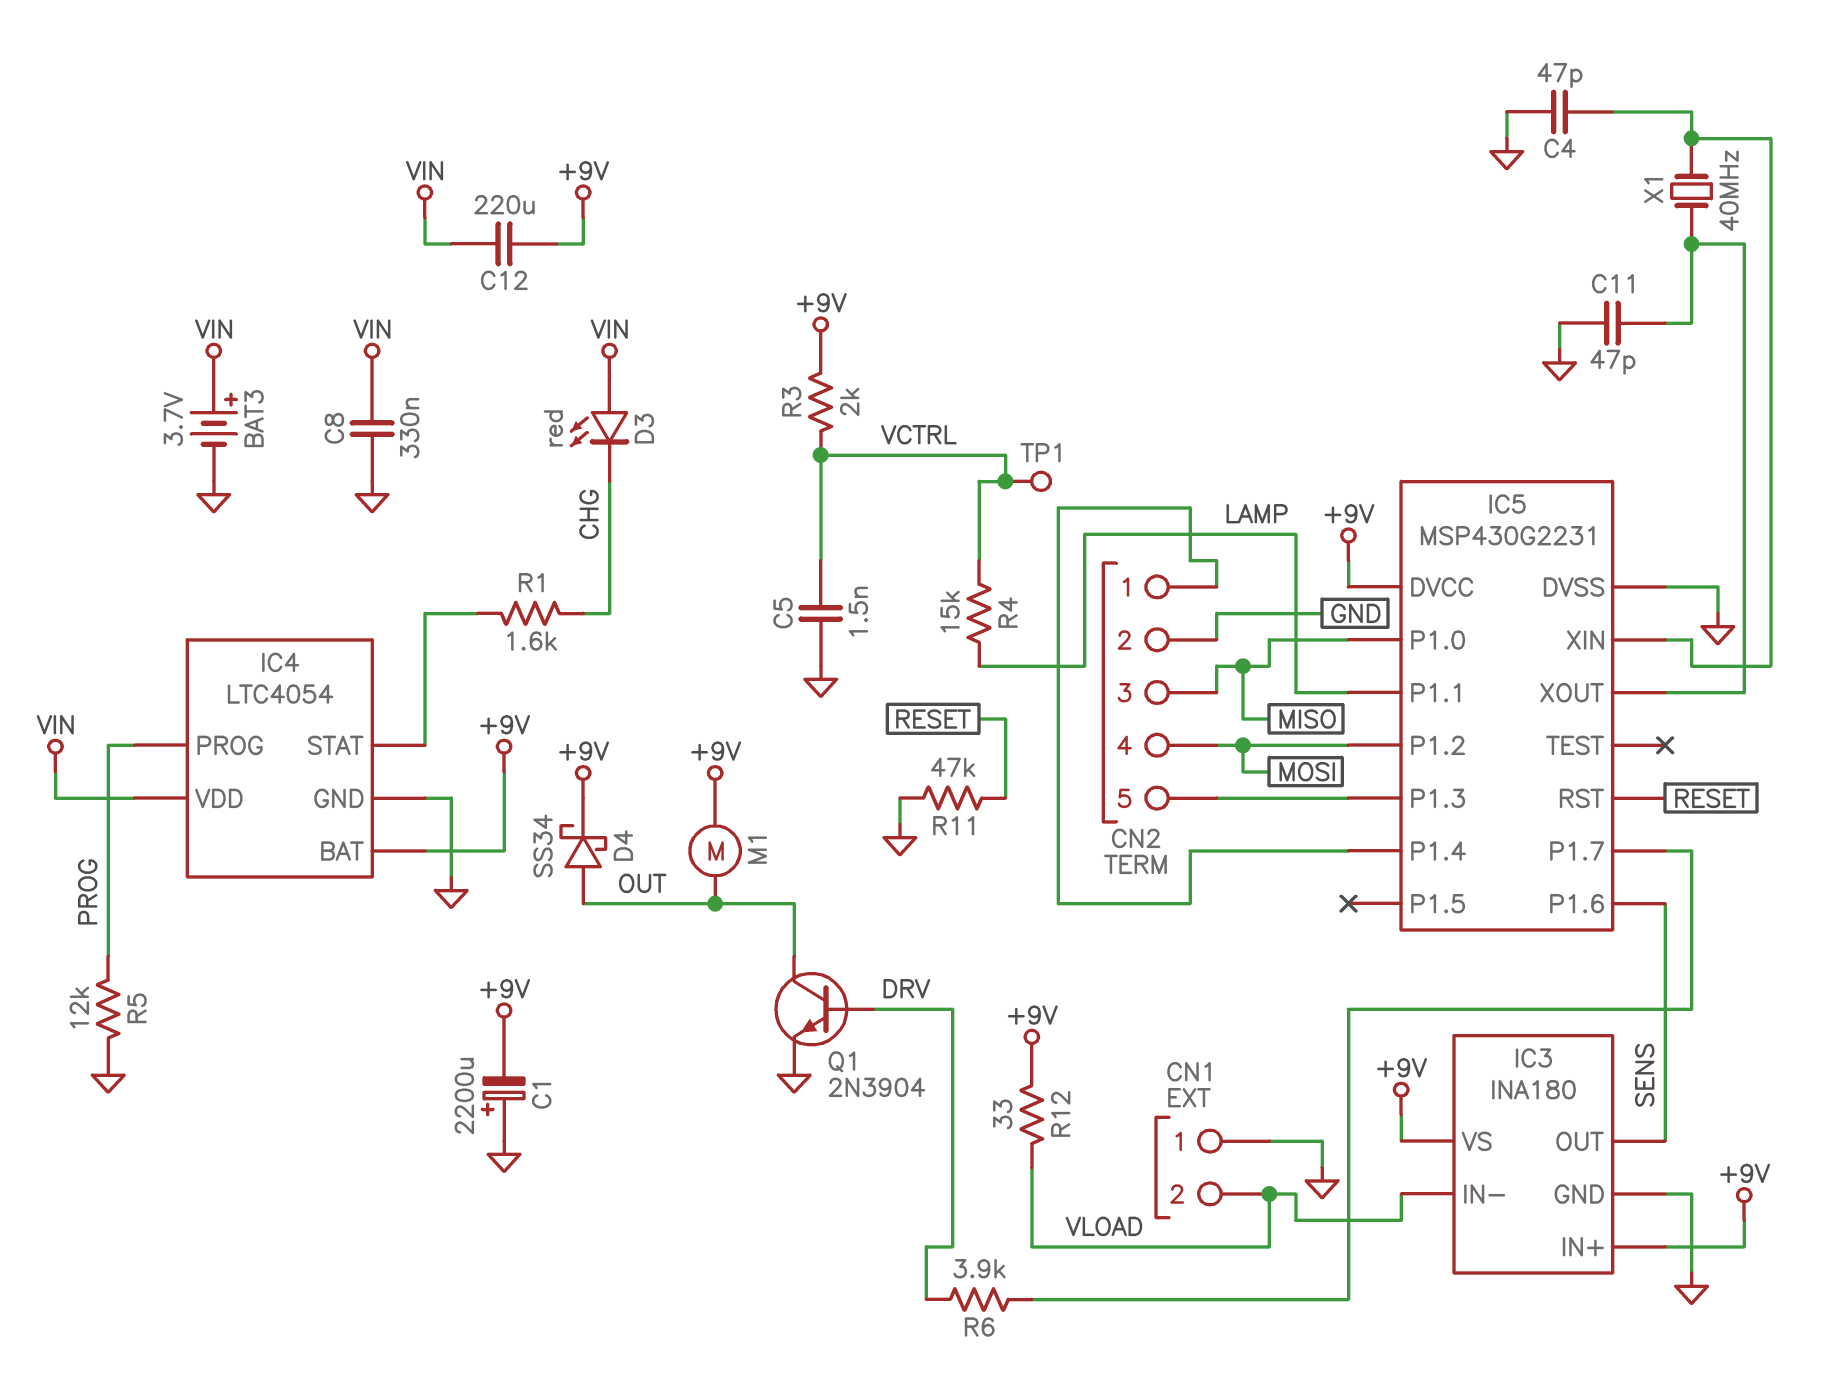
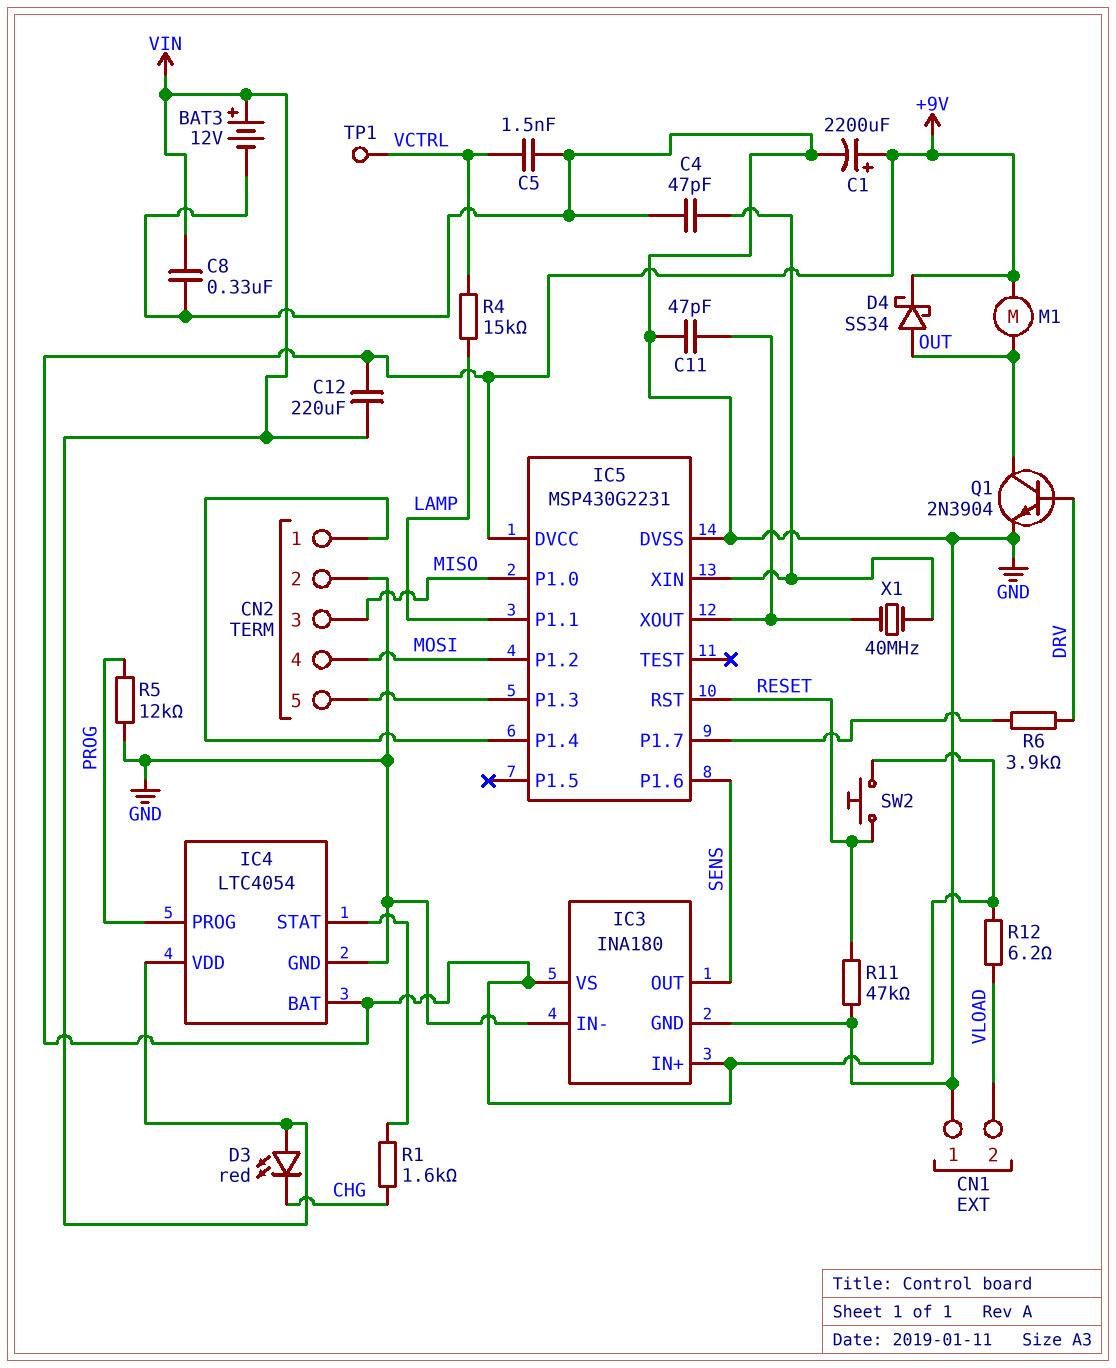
BAT3: 3.7V (plus VIN, minus GND) -> 12V (plus VIN, minus GND)
C1: 2200uF (plus GND, minus +9V) -> 2200uF (plus +9V, minus GND)
IC3 pin IN-: VLOAD -> GND
R3: 2k (+9V, VCTRL) -> none
R12: 33 (+9V, VLOAD) -> 6.2 (+9V, VLOAD)
SW2: none -> button (+9V, RESET)

